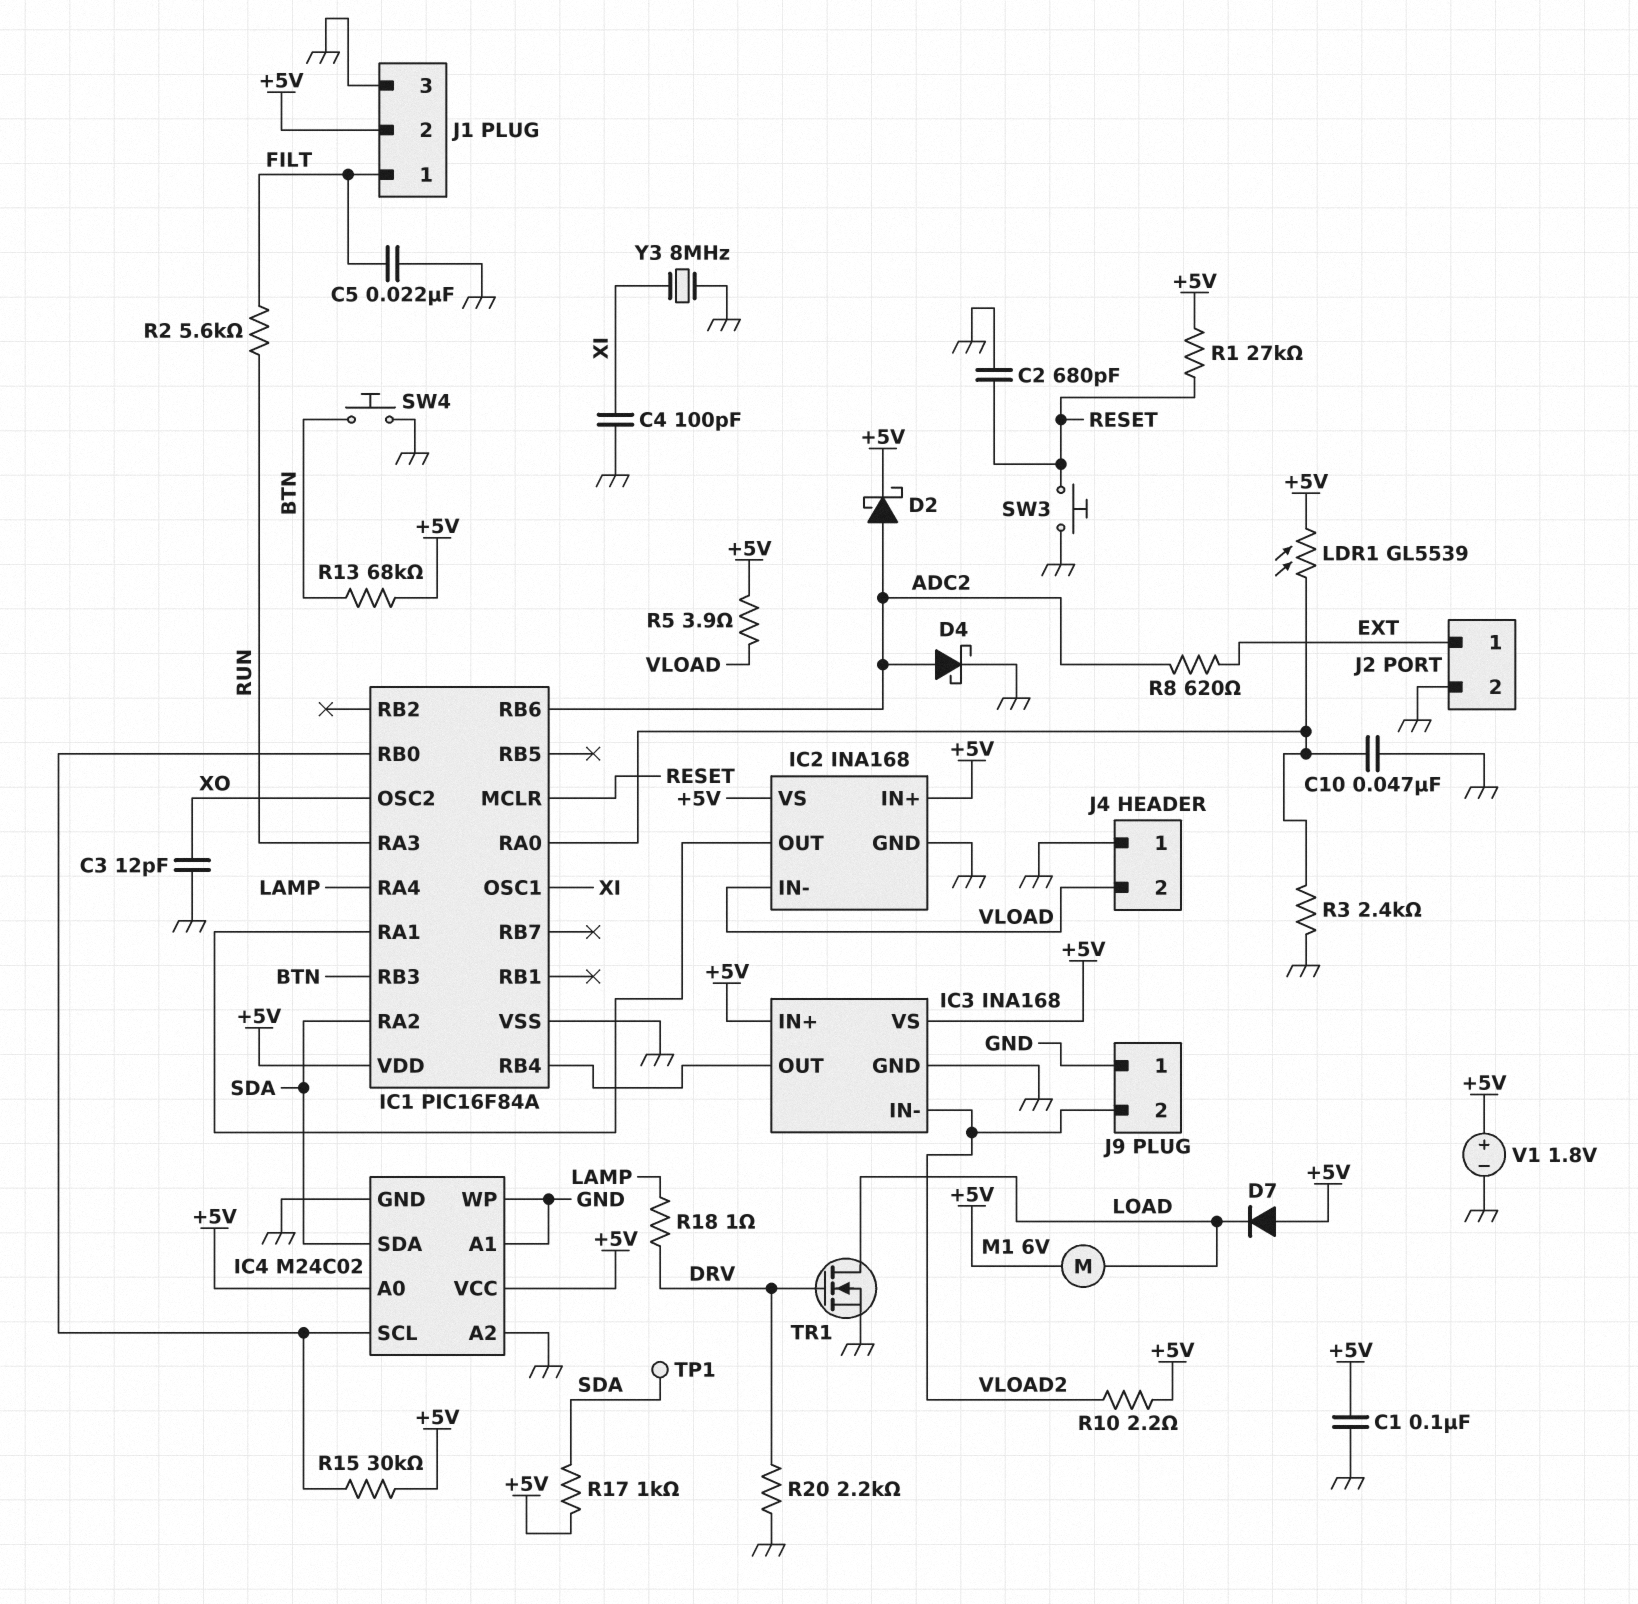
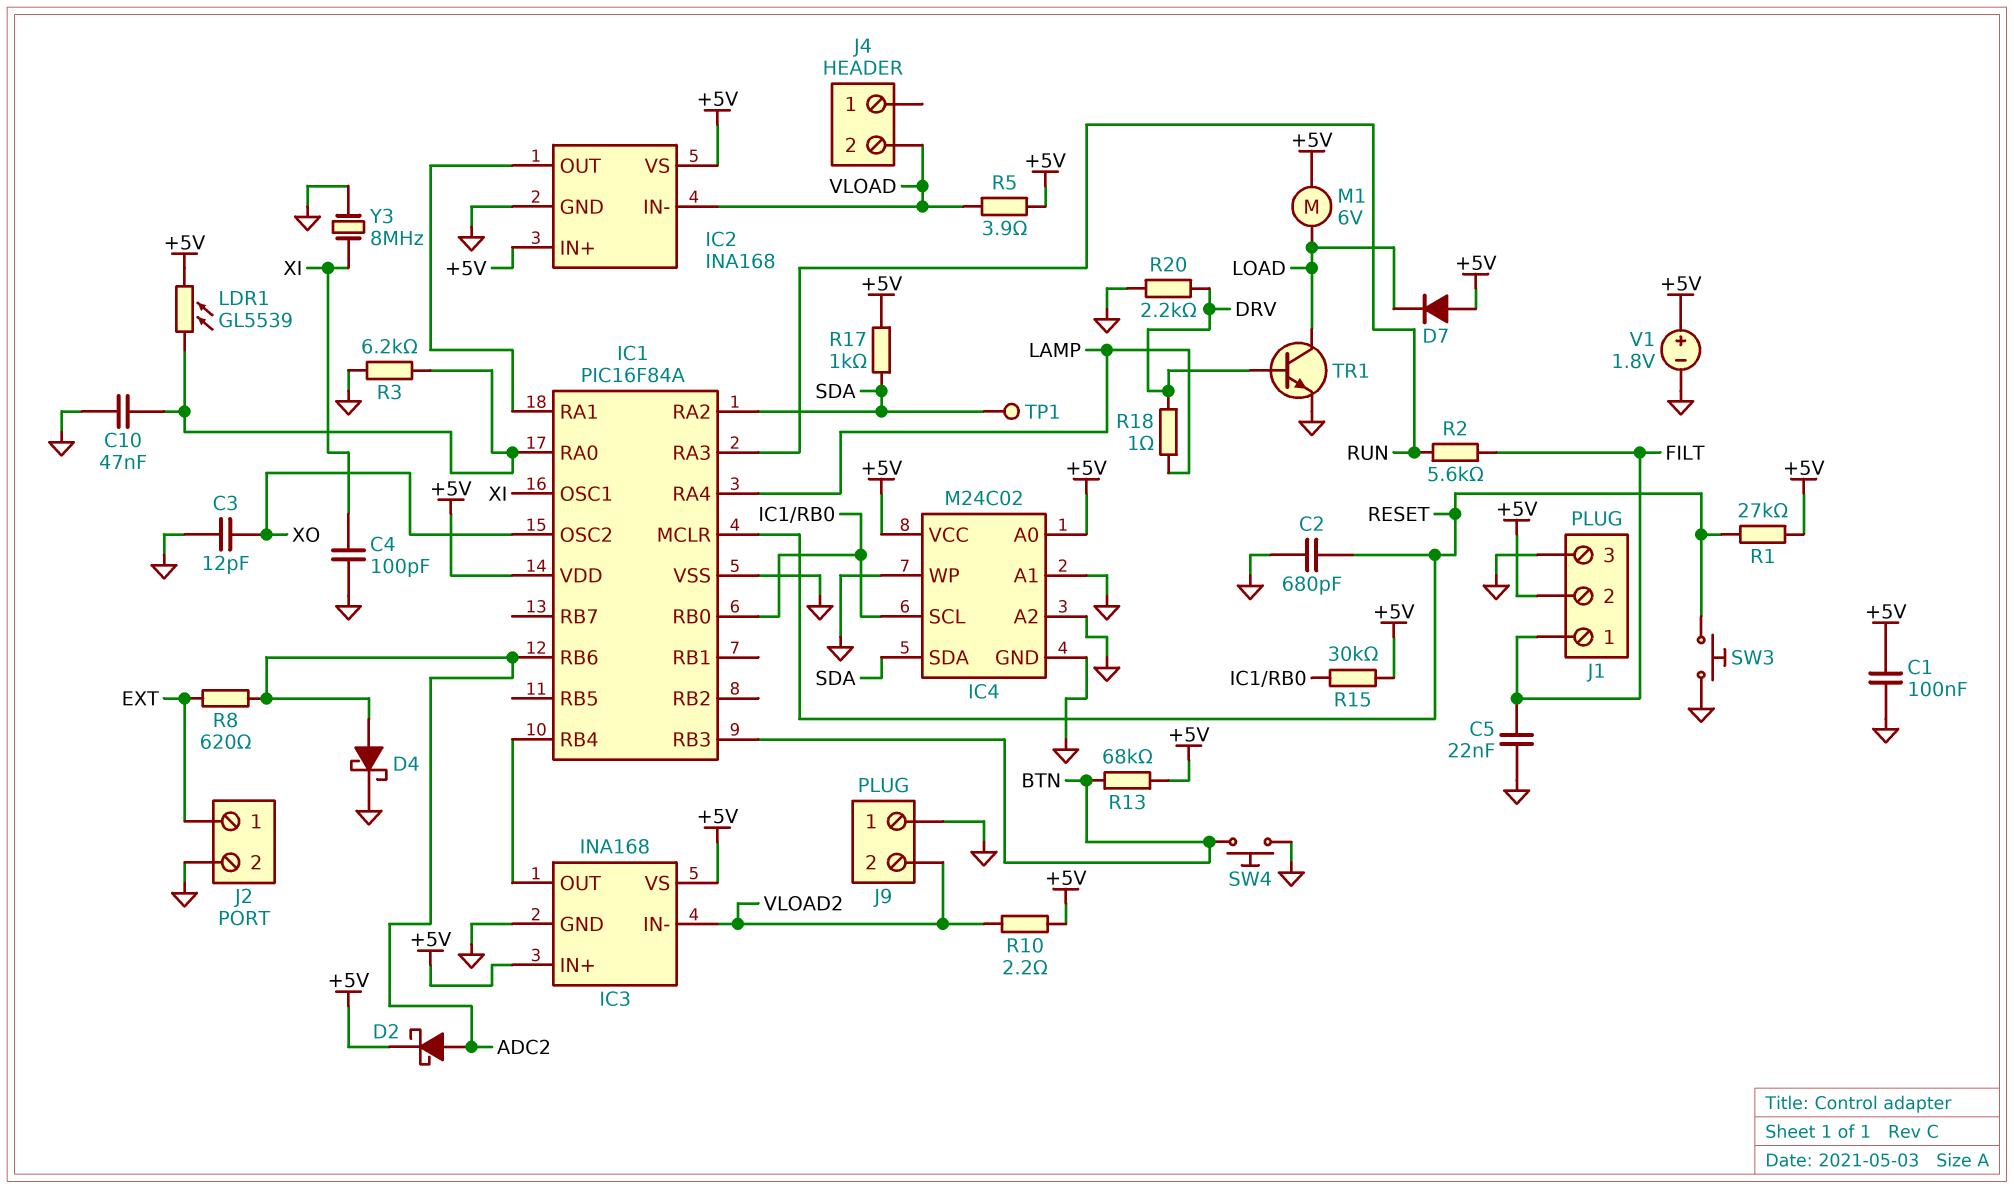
J4 pin 1: GND -> none
R3: 2.4k (GND, IC1/RA0) -> 6.2k (GND, IC1/RA0)
TR1: NMOS (G DRV, D LOAD, S GND) -> NPN (B DRV, C LOAD, E GND)

